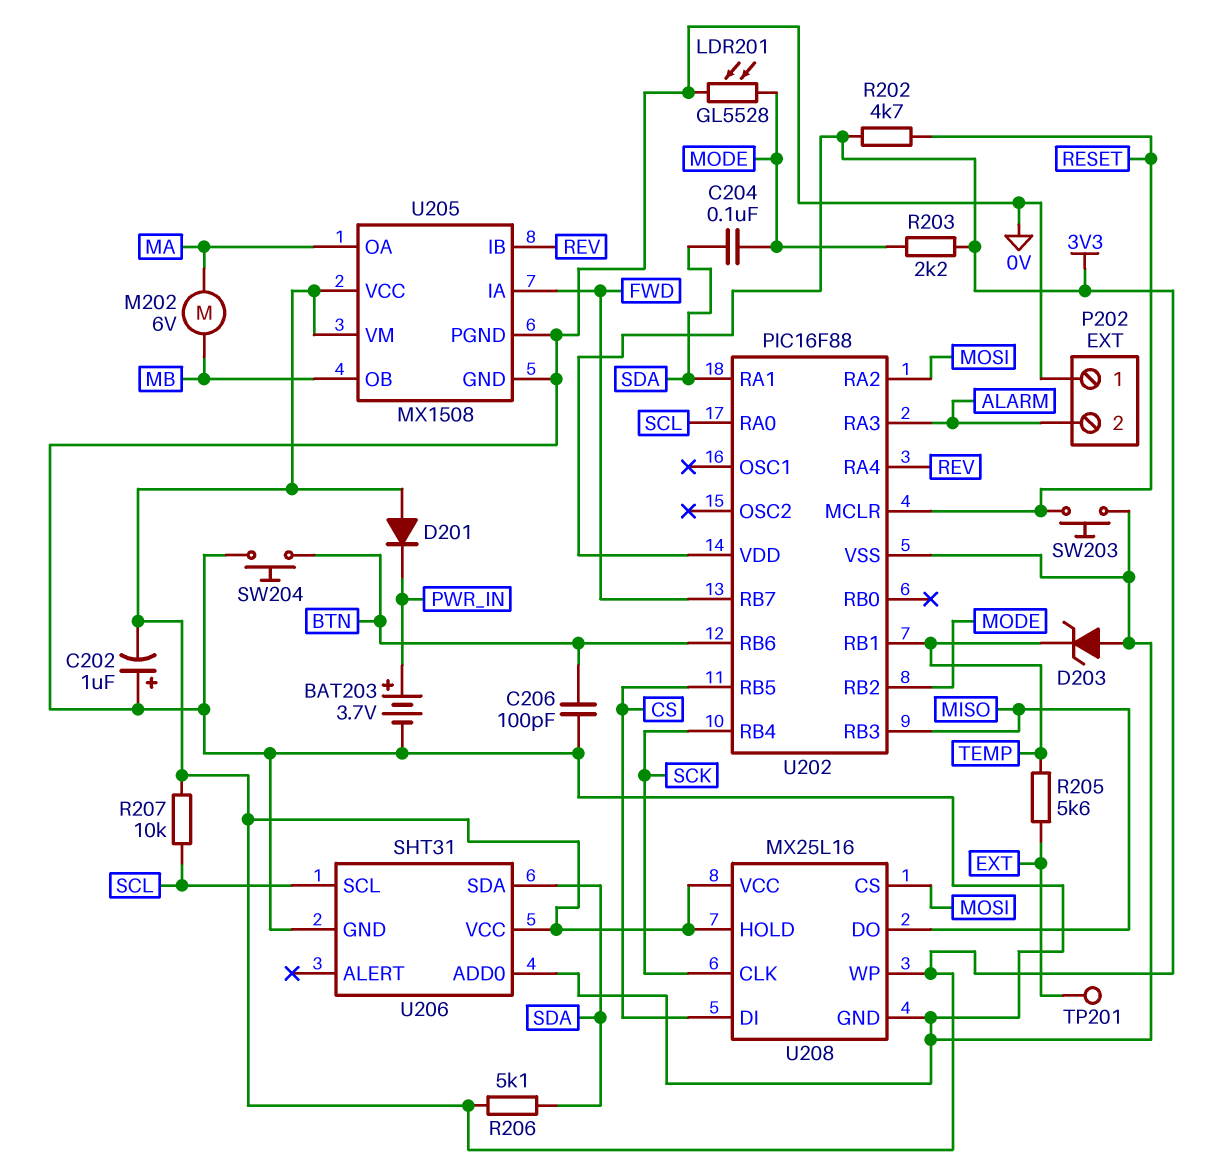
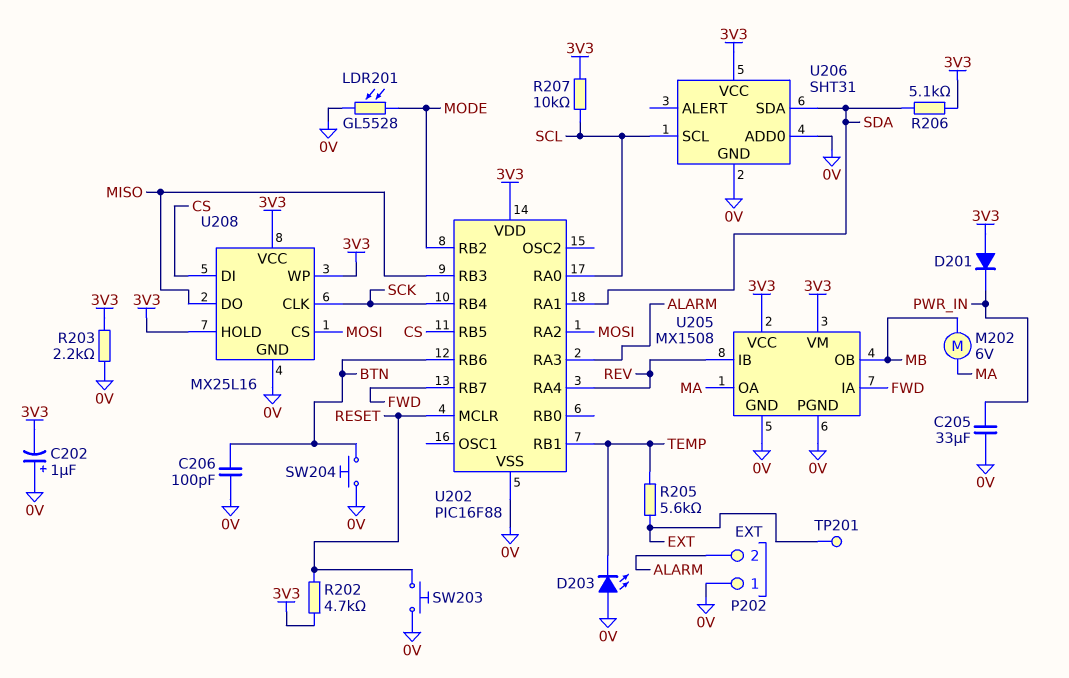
BAT203: 3.7V (plus PWR_IN, minus 0V) -> none
C204: 100nF (MODE, SDA) -> none
C205: none -> 33uF (0V, PWR_IN)
D203: zener (A 0V, K TEMP) -> LED (A 0V, K TEMP)
R203: 2.2k (3V3, MODE) -> 2.2k (0V, 3V3)

